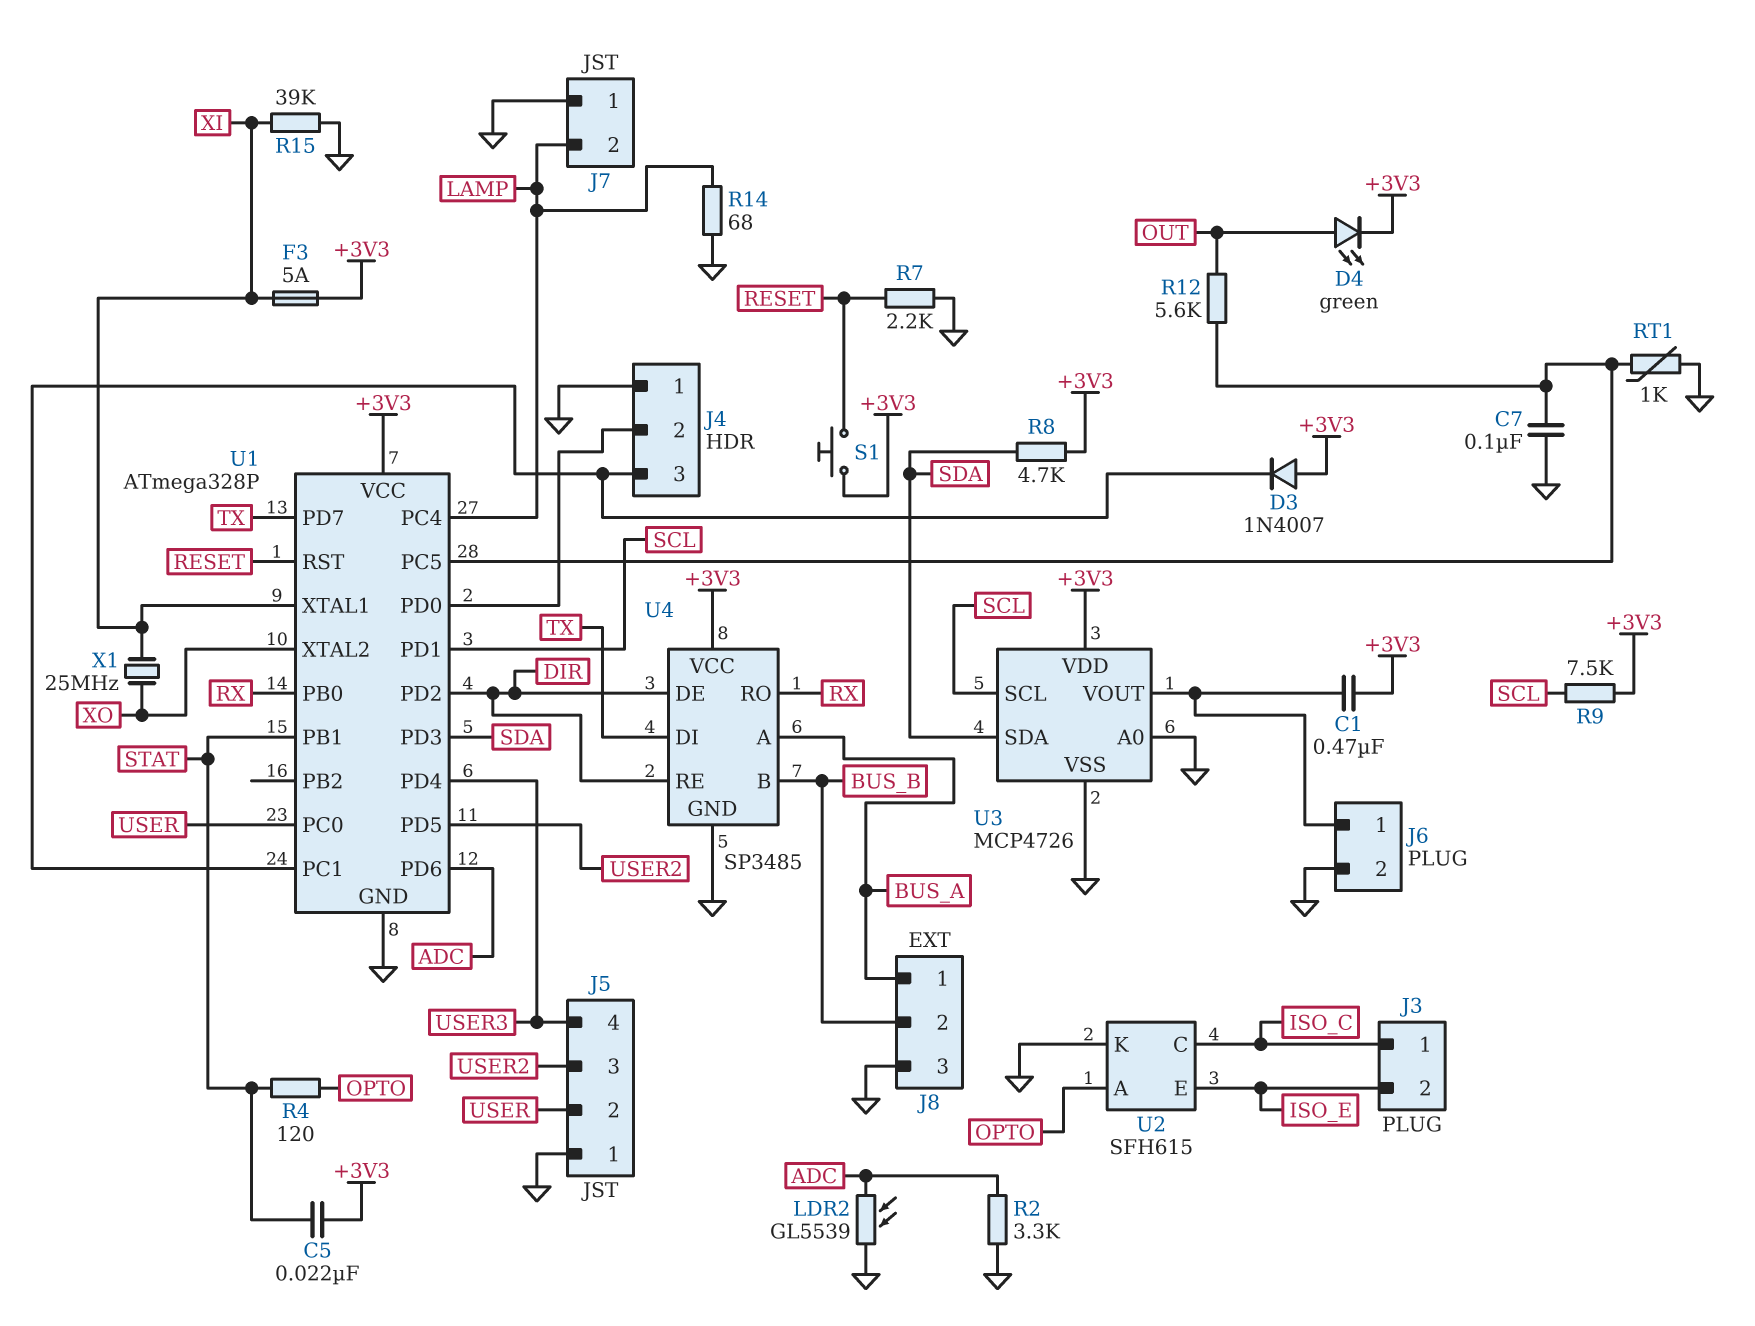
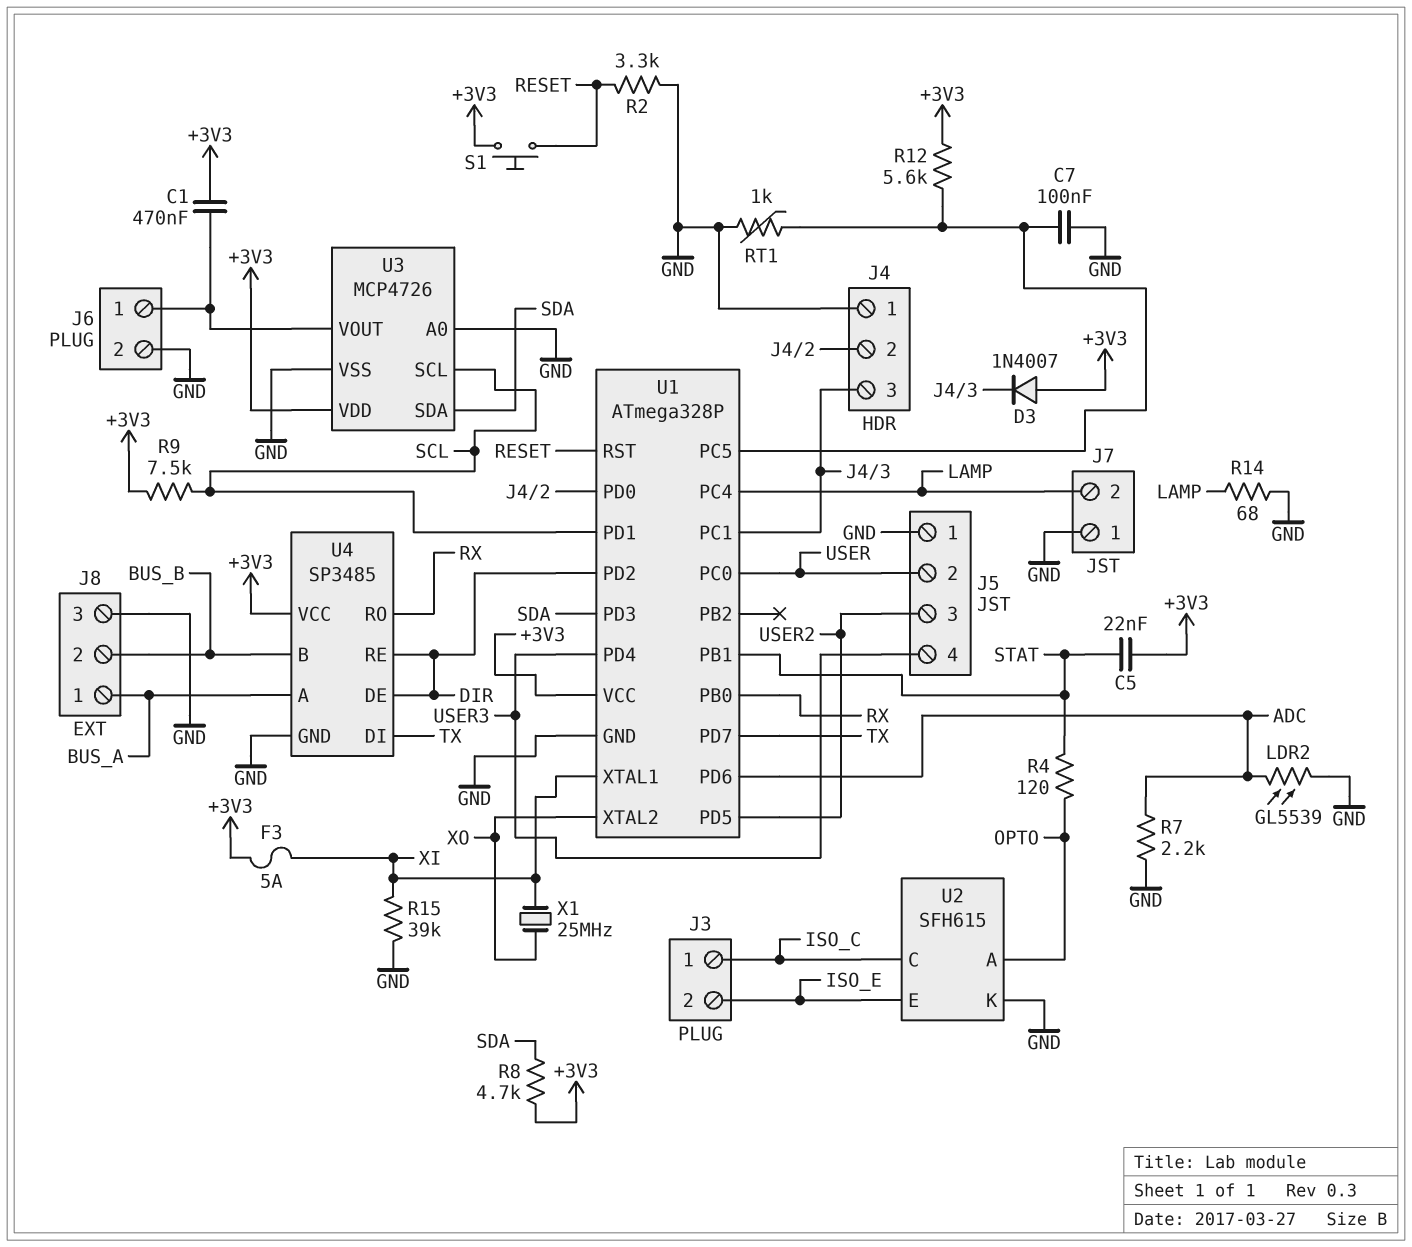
D4: LED green (A OUT, K +3V3) -> none
R2: 3.3k (ADC, GND) -> 3.3k (GND, RESET)
R7: 2.2k (GND, RESET) -> 2.2k (ADC, GND)
R12: 5.6k (OUT, U1/PC5) -> 5.6k (+3V3, U1/PC5)

